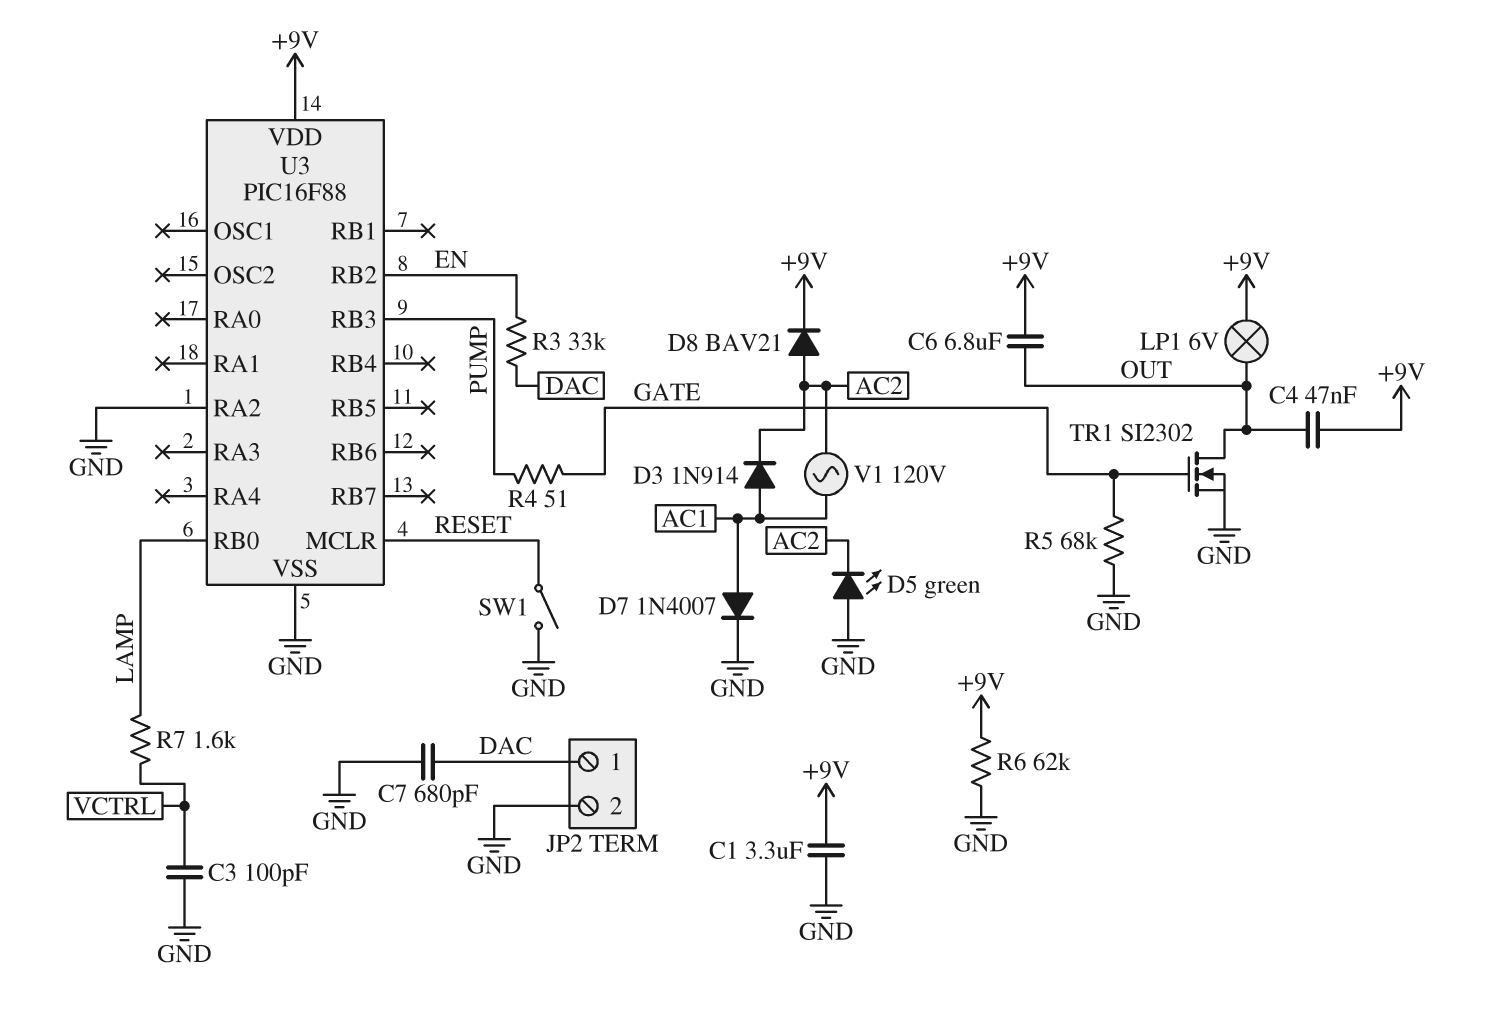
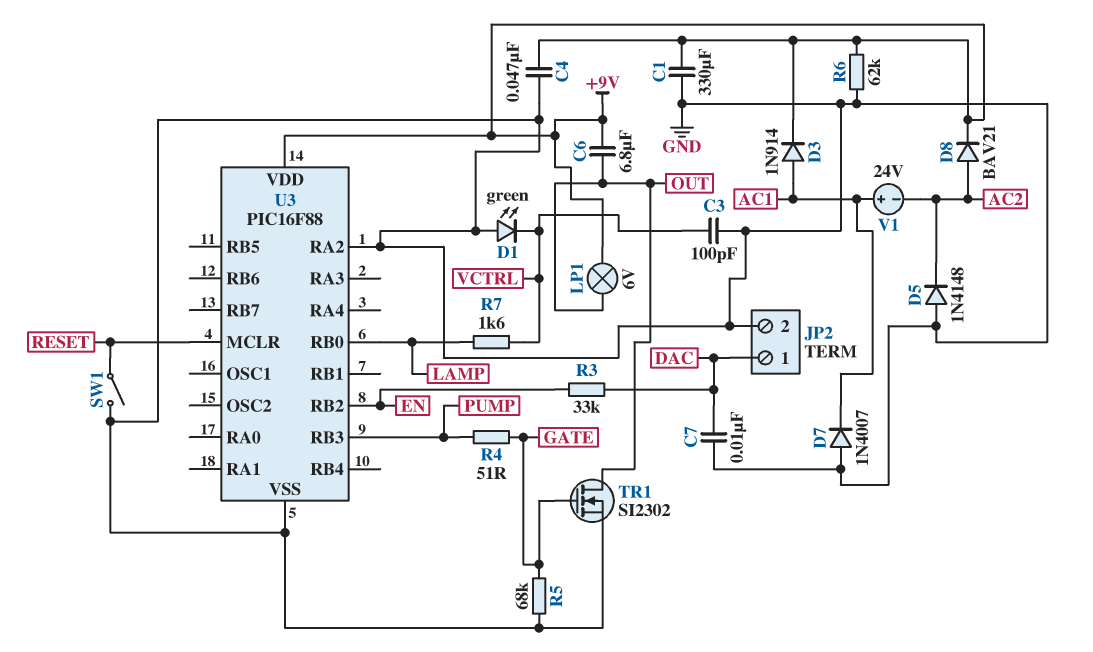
C1: 3.3uF (+9V, GND) -> 330uF (+9V, GND)
C4: 47nF (+9V, OUT) -> 47nF (+9V, GND)
C7: 680pF (DAC, GND) -> 10nF (DAC, GND)
D1: none -> LED green (A GND, K VCTRL)
D3: diode 1N914 (A AC1, K AC2) -> diode 1N914 (A AC1, K +9V)
D5: LED green (A GND, K AC2) -> diode 1N4148 (A GND, K AC2)
D7: diode 1N4007 (A AC1, K GND) -> diode 1N4007 (A GND, K AC1)
V1: AC 120V (AC1, AC2) -> 24V (plus AC1, minus AC2)

